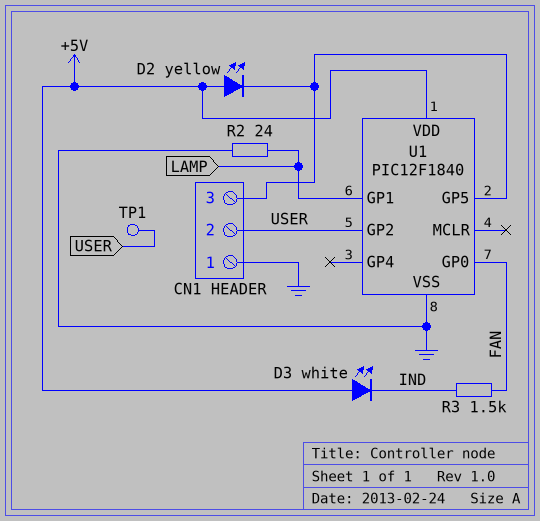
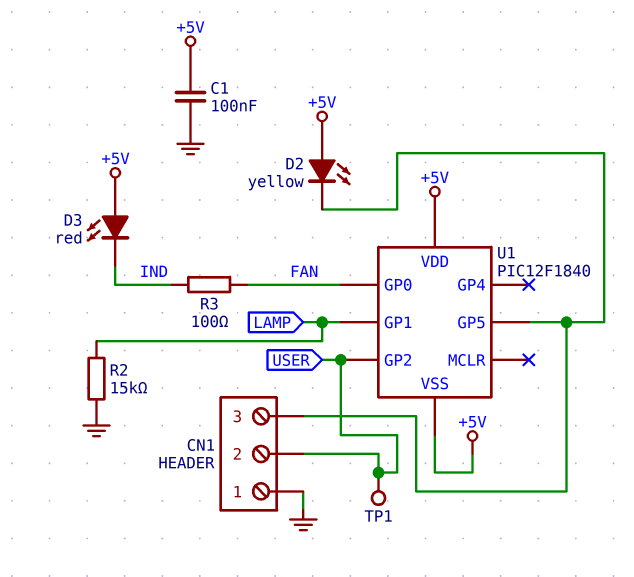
C1: none -> 100nF (+5V, GND)
D3: LED white (A +5V, K IND) -> LED red (A +5V, K IND)
R2: 24 (GND, LAMP) -> 15k (GND, LAMP)
R3: 1.5k (FAN, IND) -> 100 (FAN, IND)
U1 pin VSS: GND -> +5V

